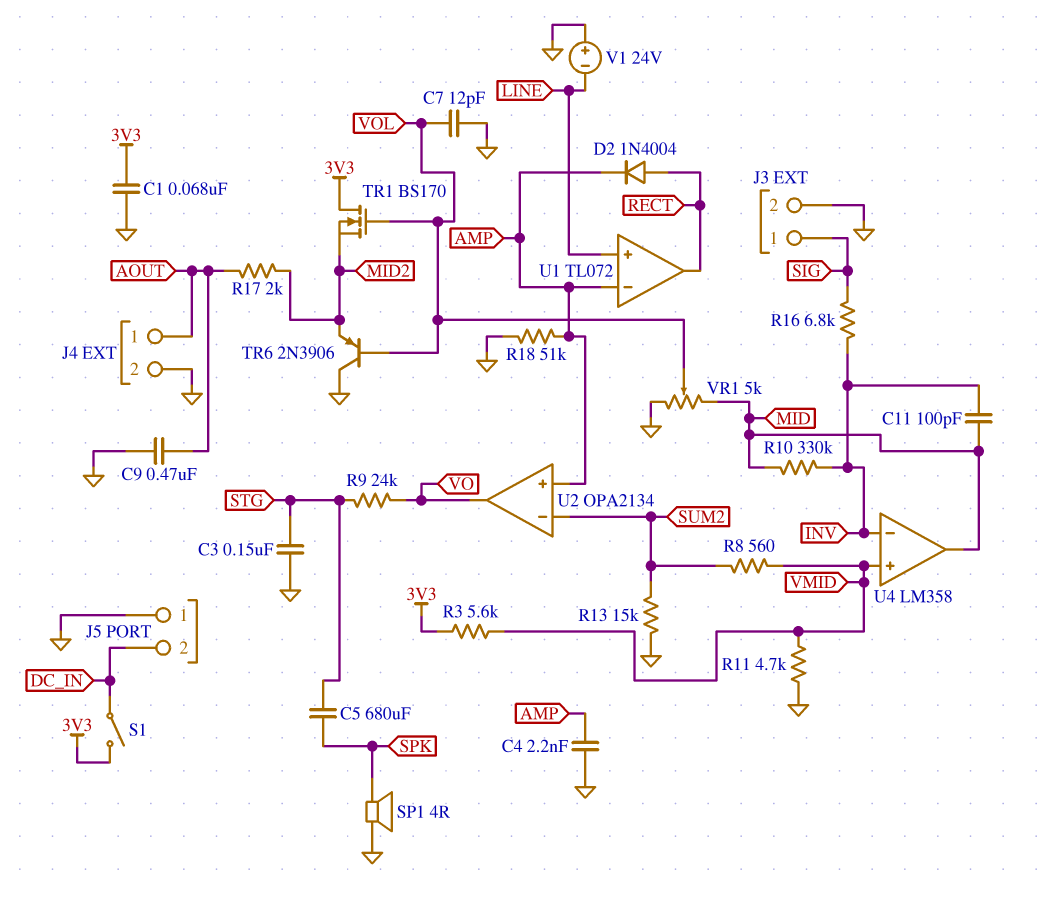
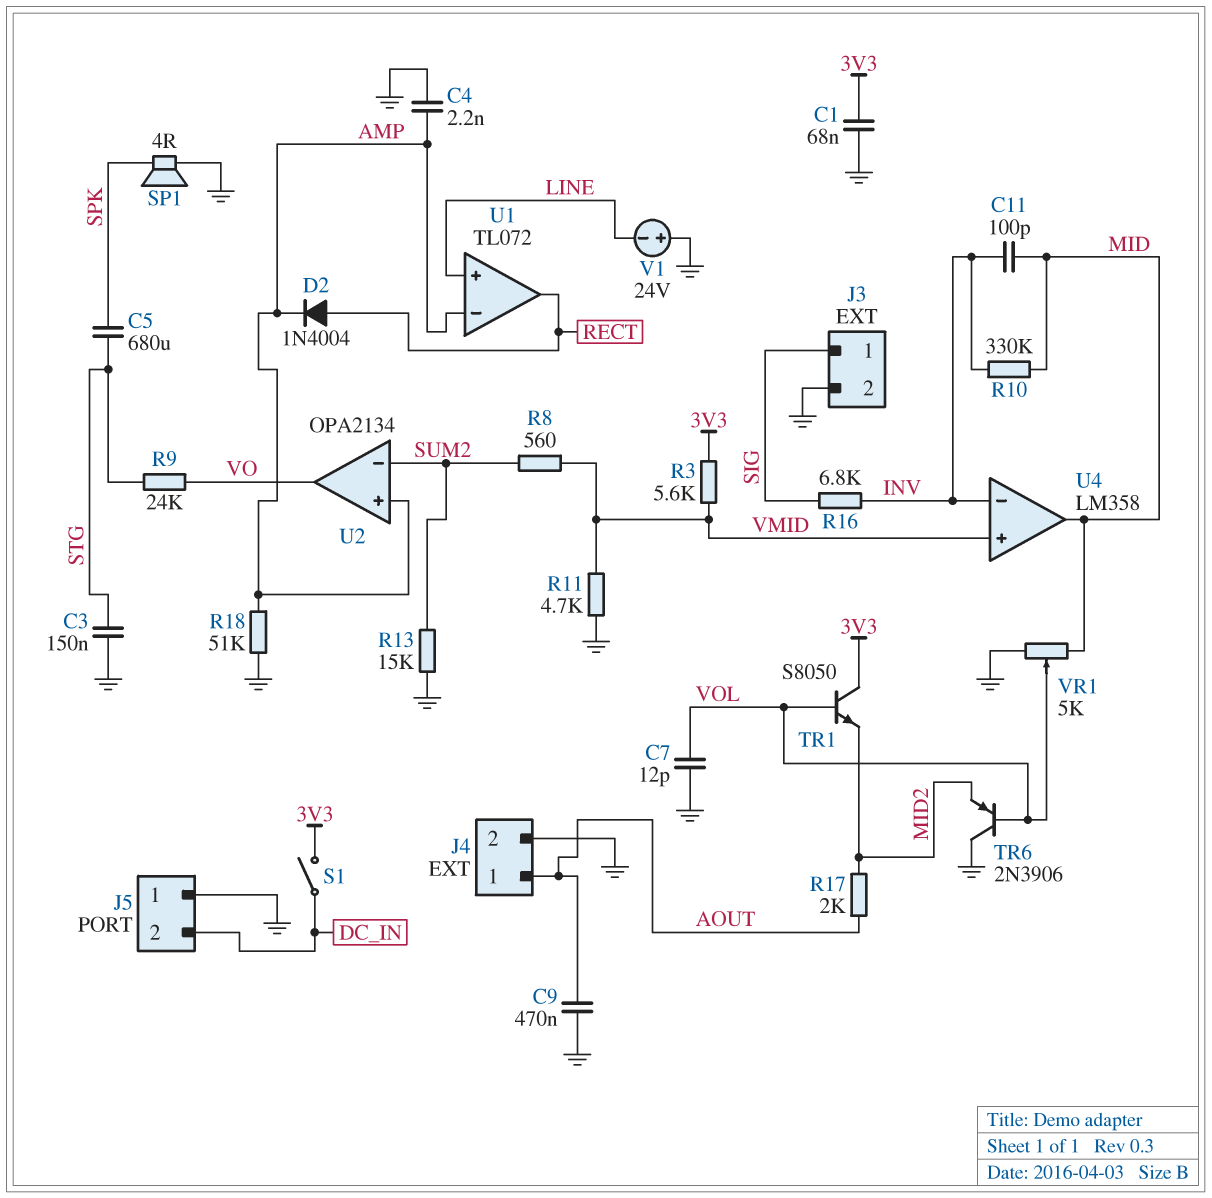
TR1: NMOS BS170 (G VOL, D 3V3, S MID2) -> NPN S8050 (B VOL, C 3V3, E MID2)

